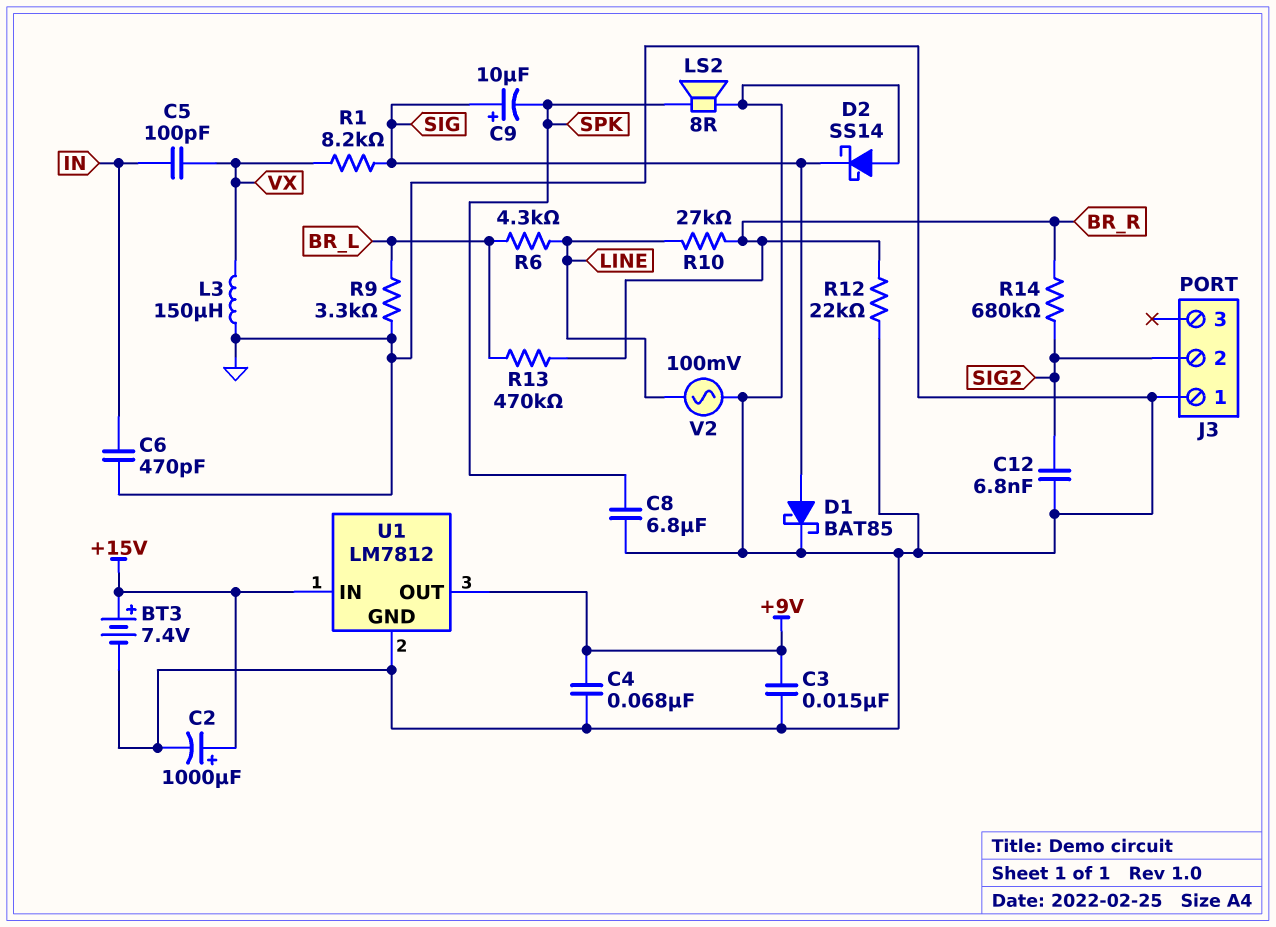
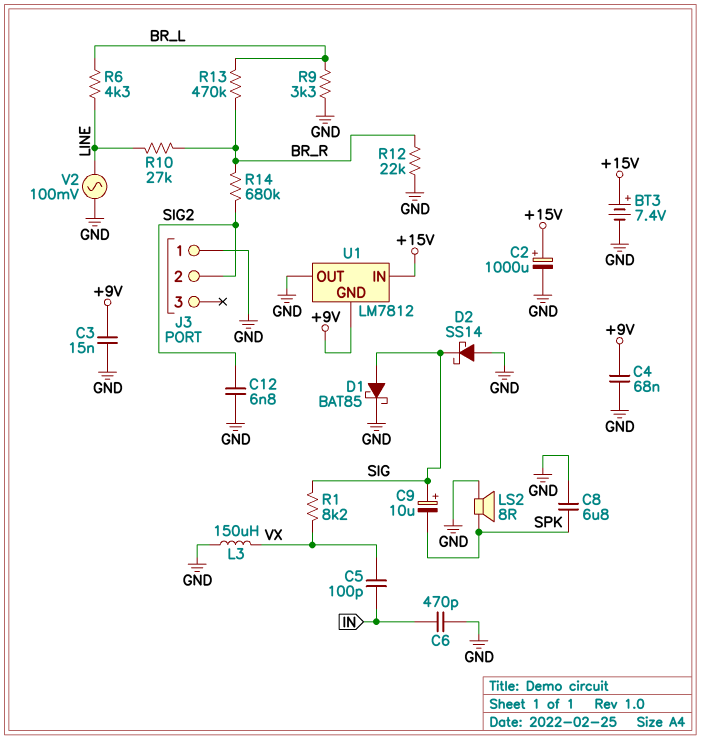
U1 pin GND: GND -> +9V
U1 pin OUT: +9V -> GND

